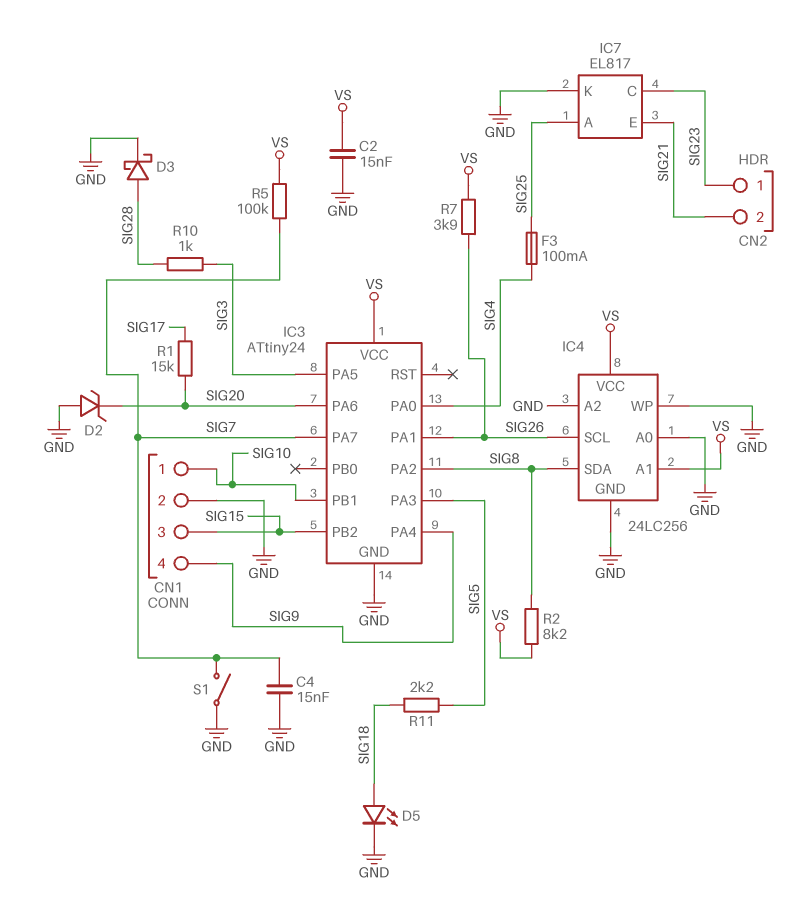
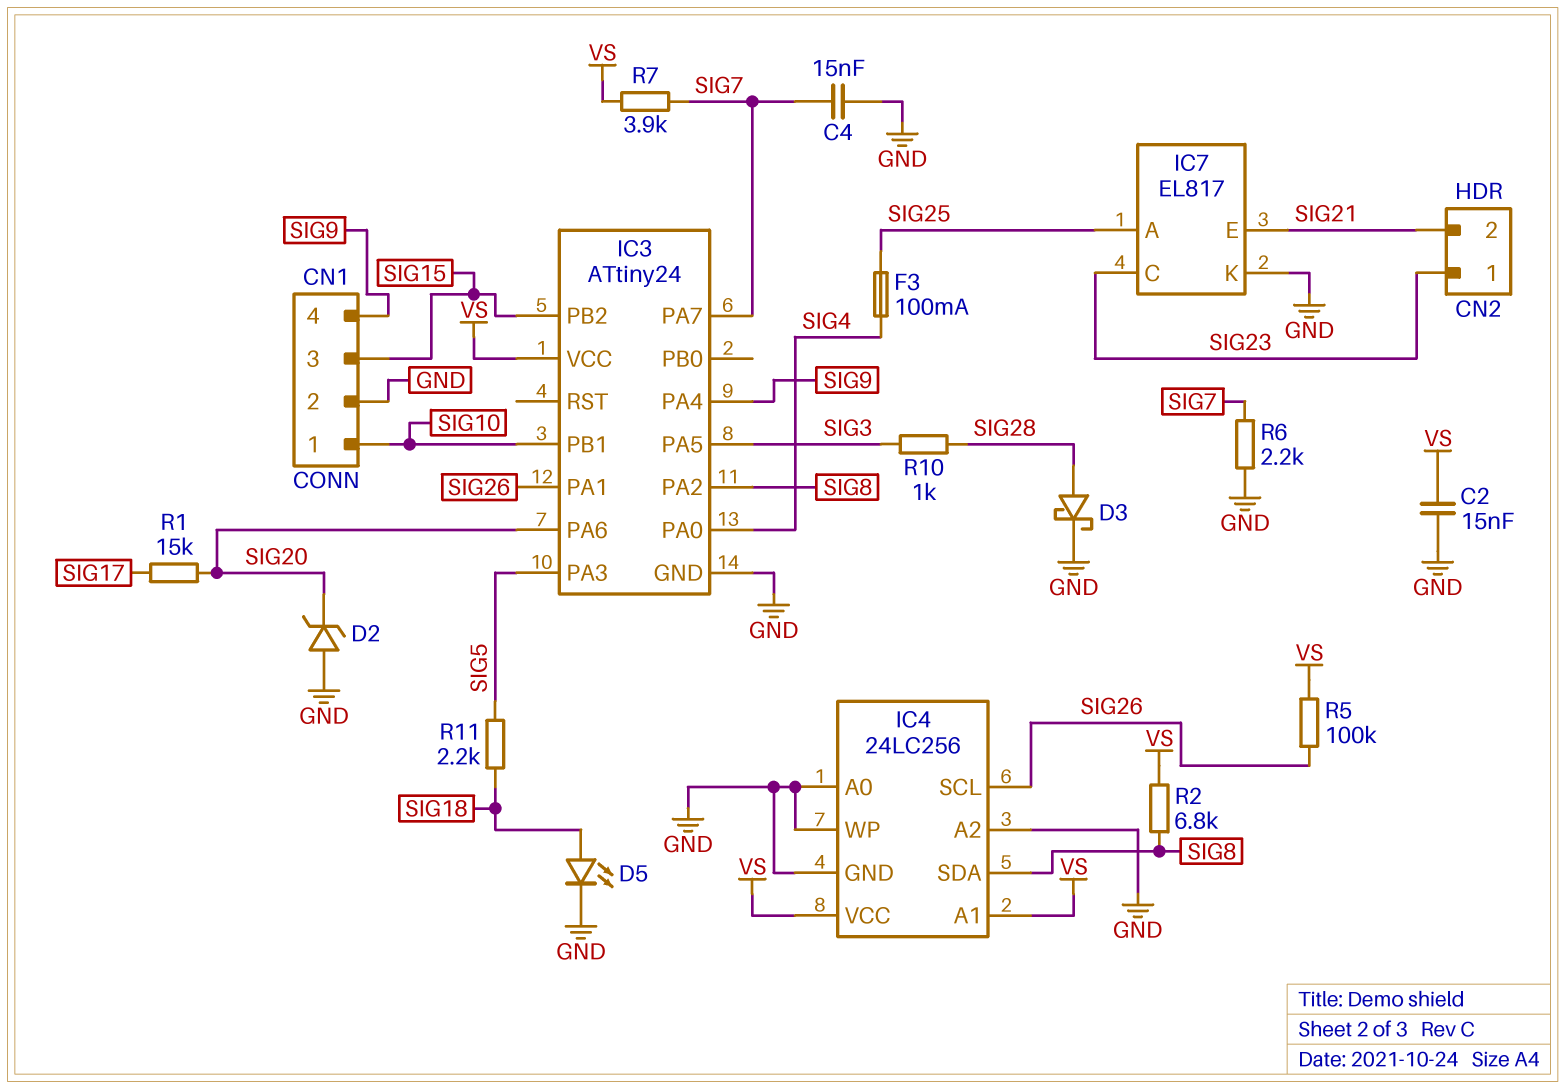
R2: 8.2k (SIG8, VS) -> 6.8k (SIG8, VS)
R5: 100k (SIG7, VS) -> 100k (SIG26, VS)
R6: none -> 2.2k (GND, SIG7)
R7: 3.9k (SIG26, VS) -> 3.9k (SIG7, VS)
S1: switch (GND, SIG7) -> none

